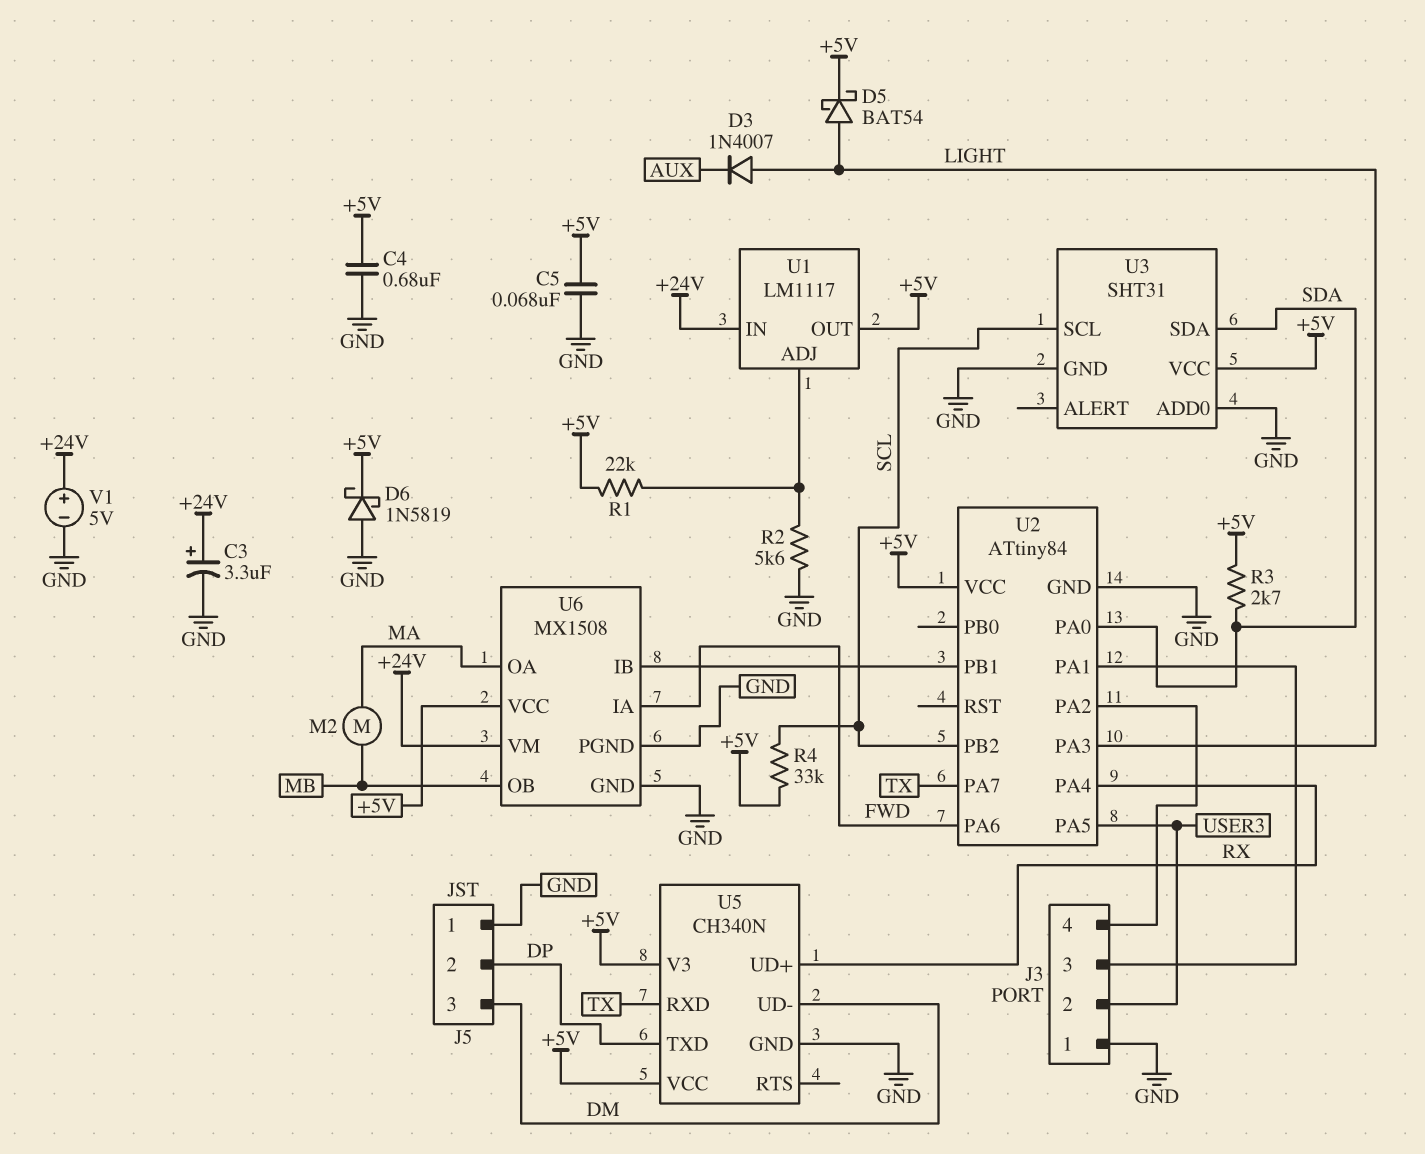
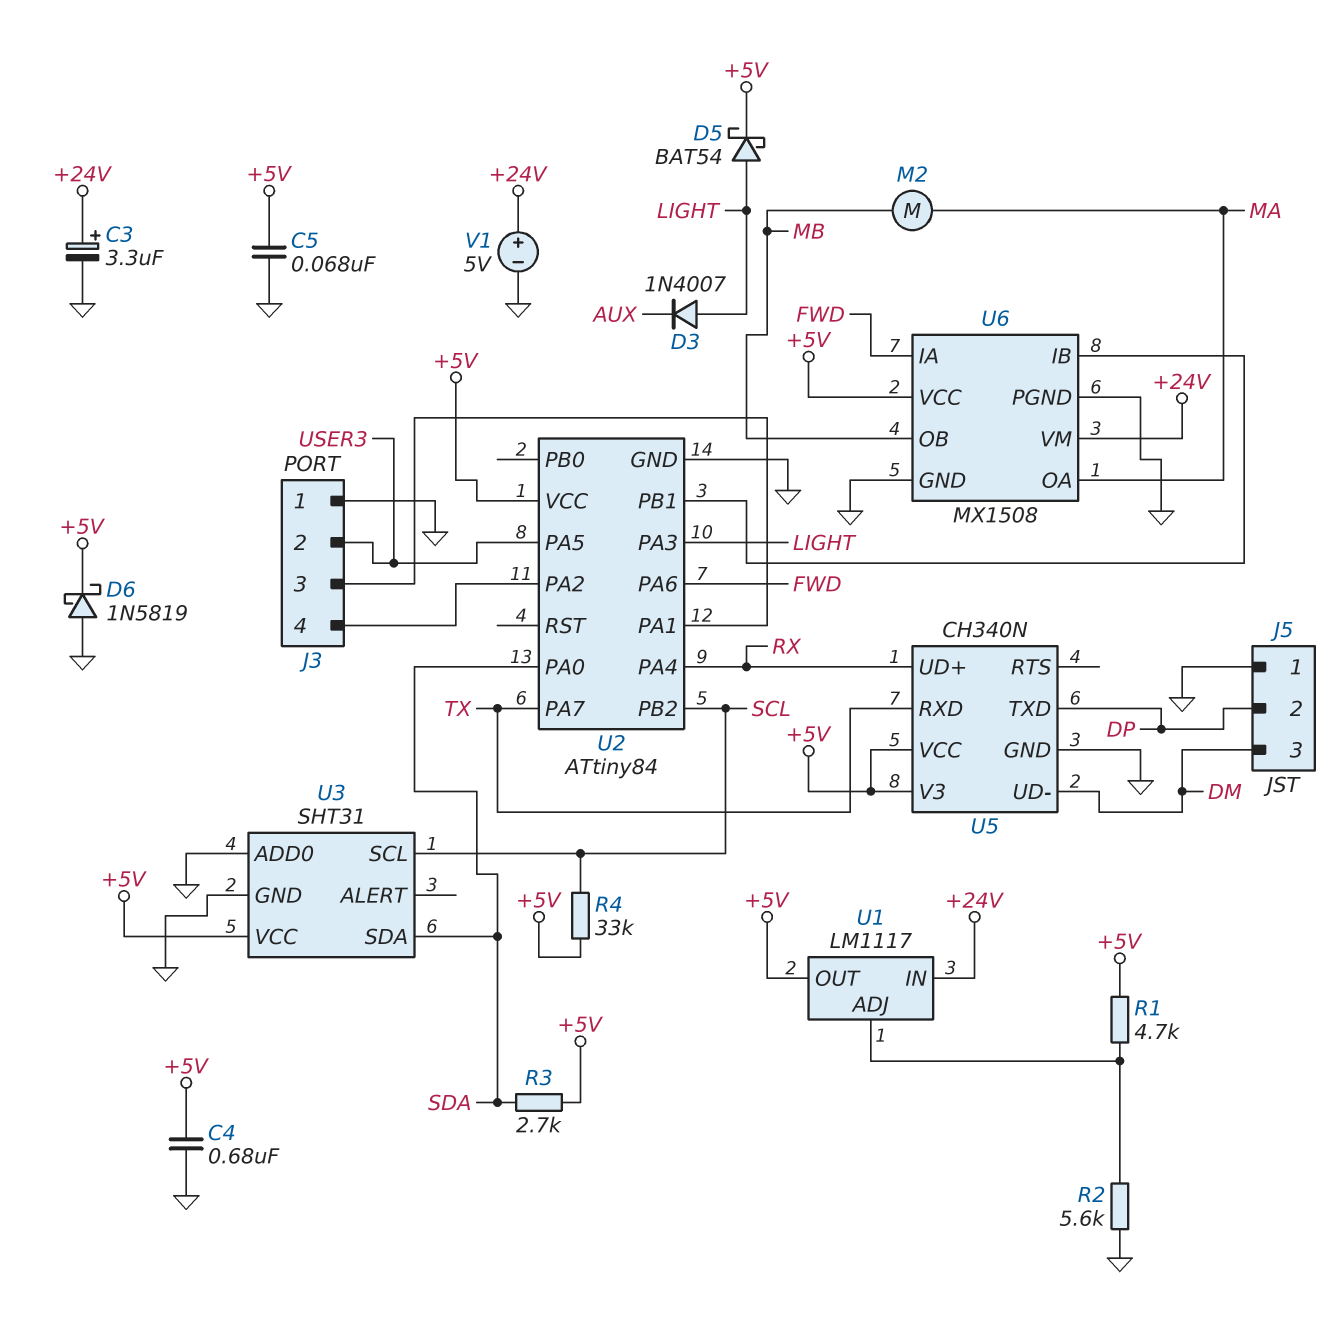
R1: 22k (+5V, U1/ADJ) -> 4.7k (+5V, U1/ADJ)

